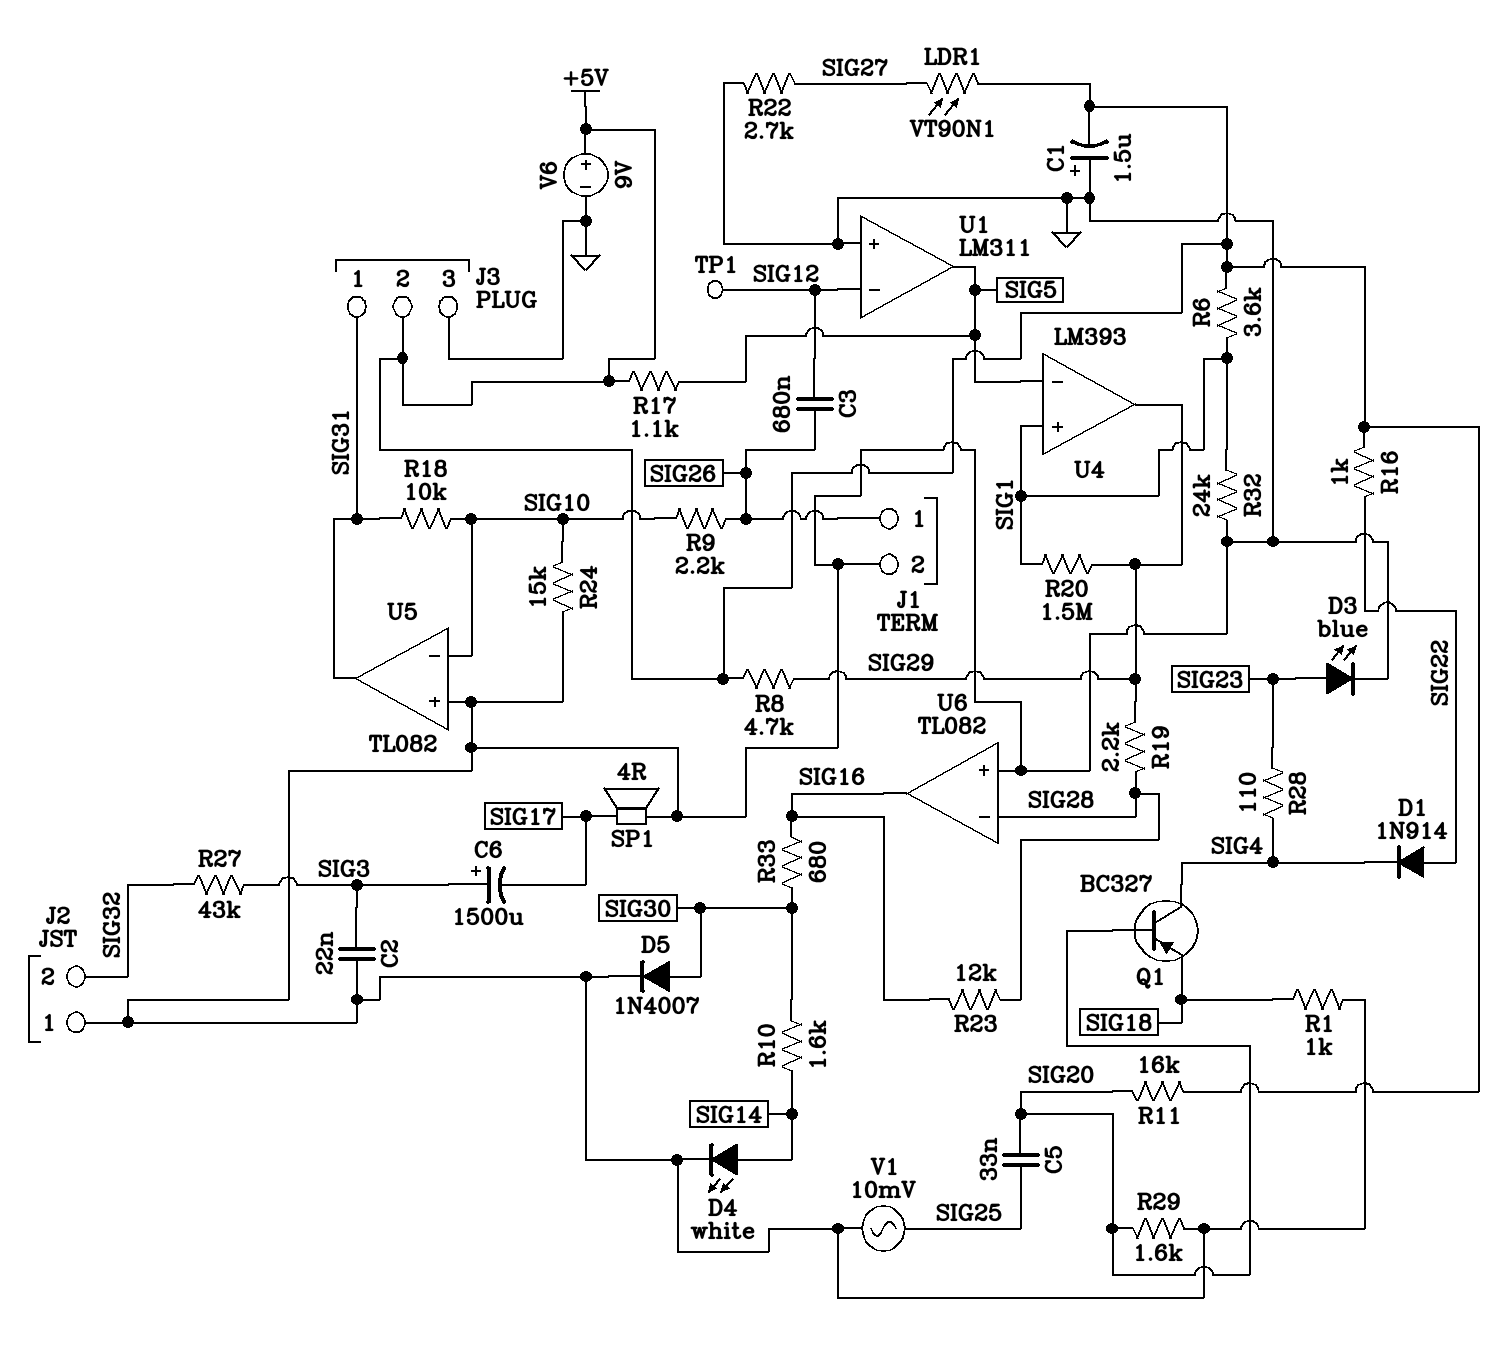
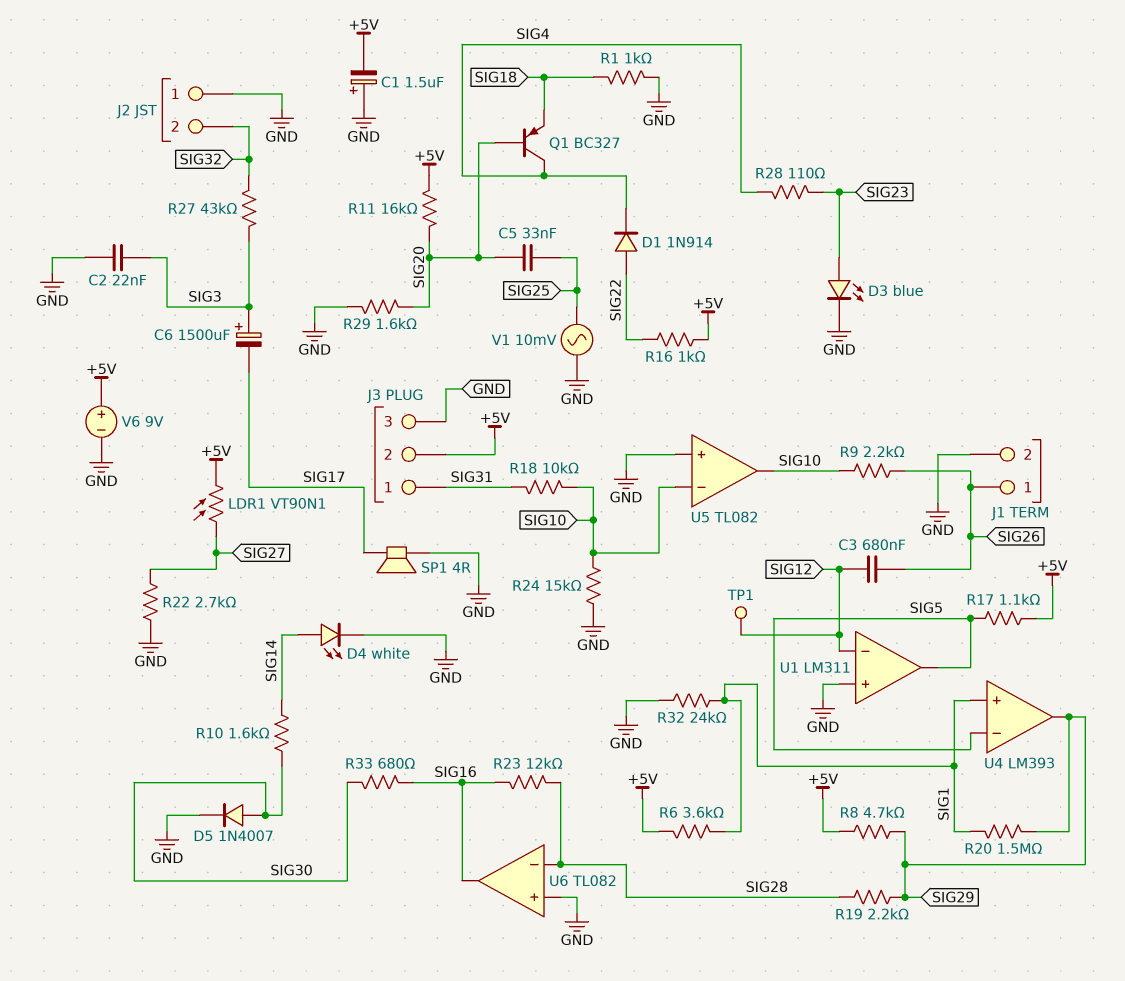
U5 pin out: SIG31 -> SIG10

